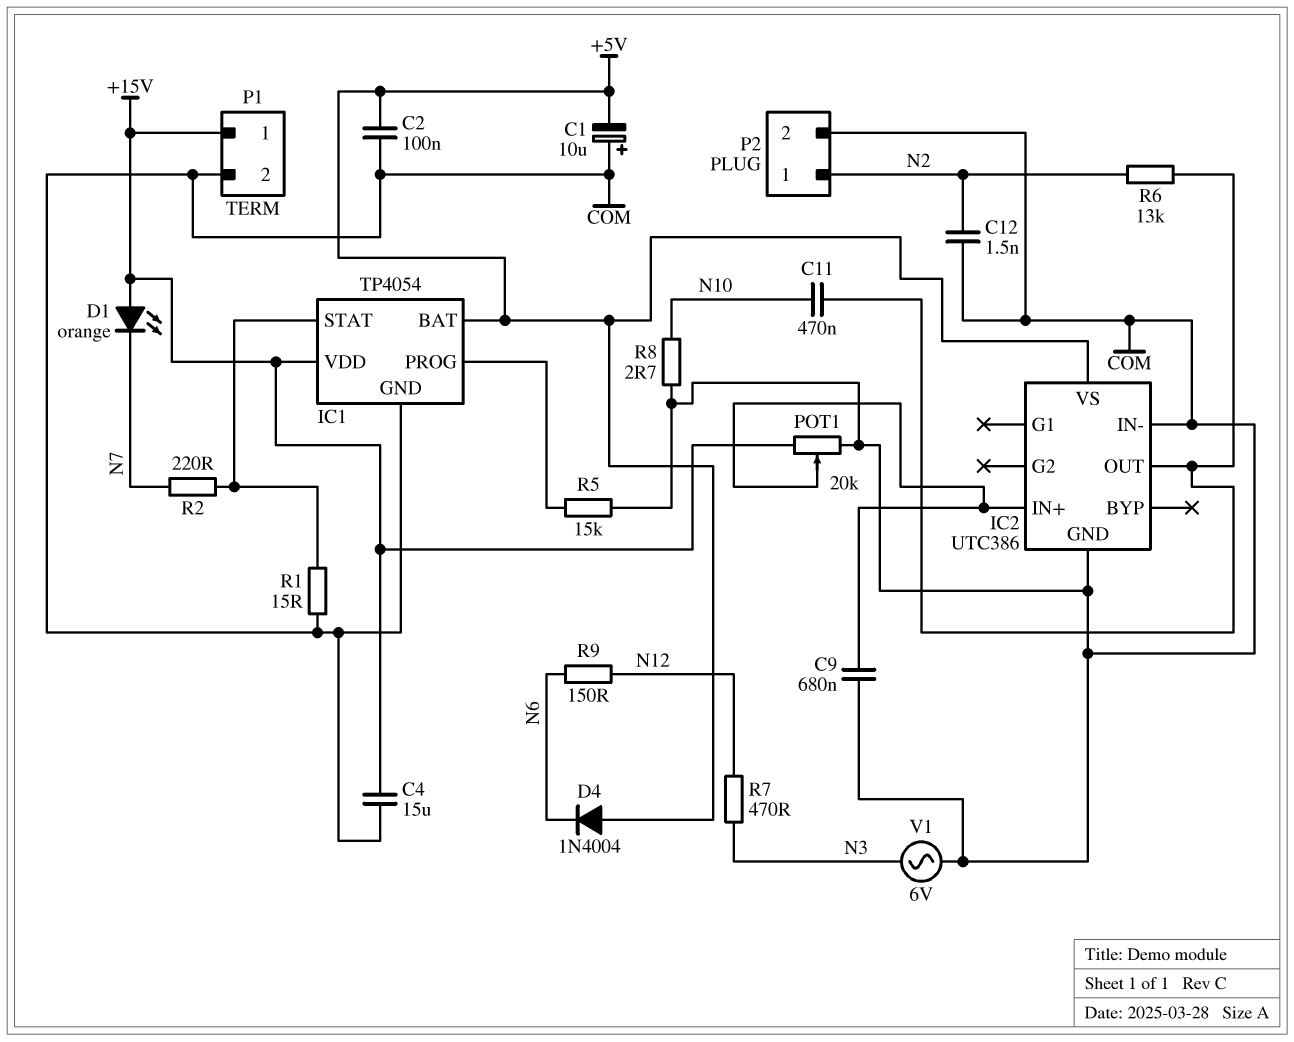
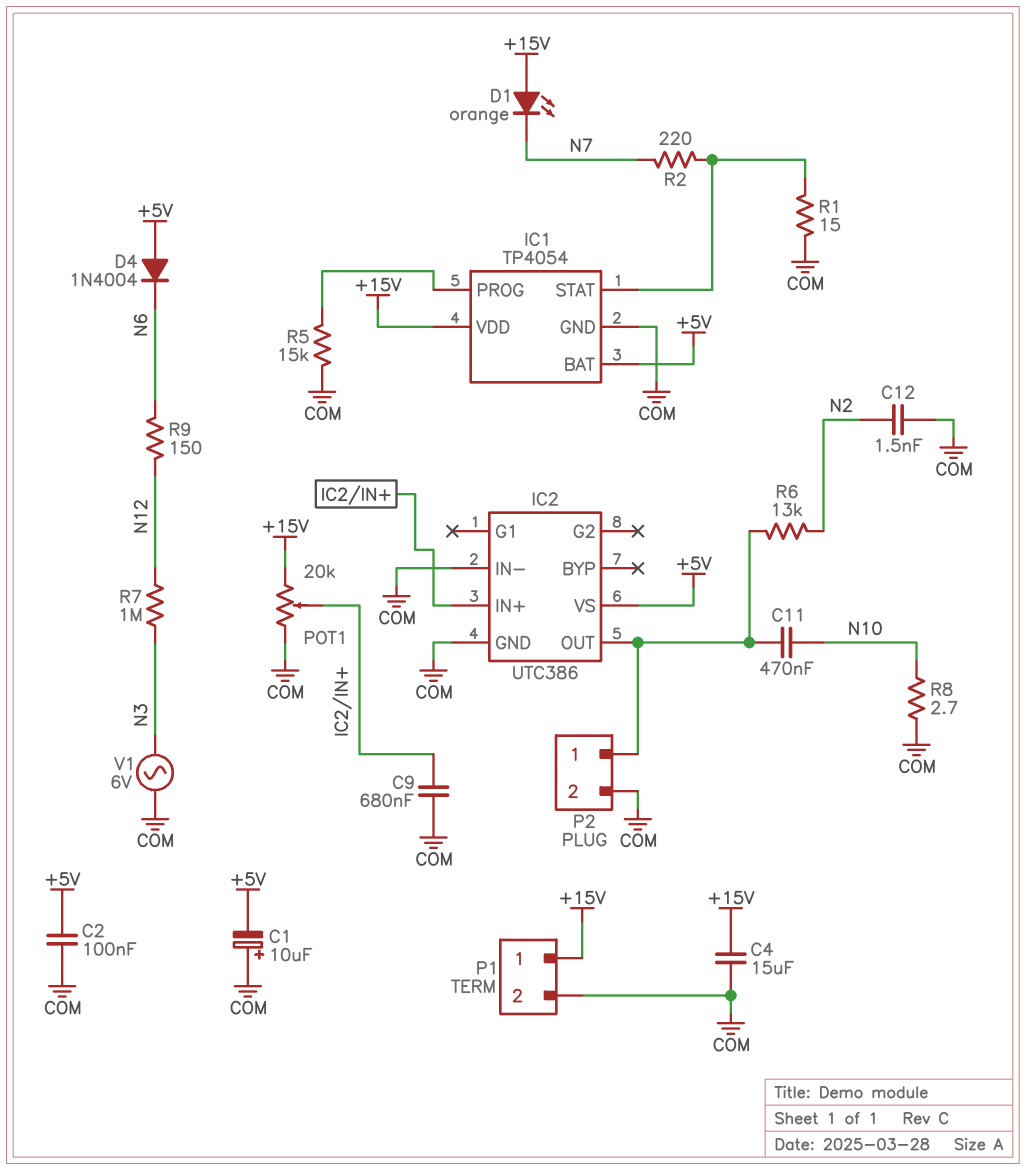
P2 pin 1: N2 -> IC2/OUT
R7: 470 (N3, N12) -> 1M (N3, N12)

